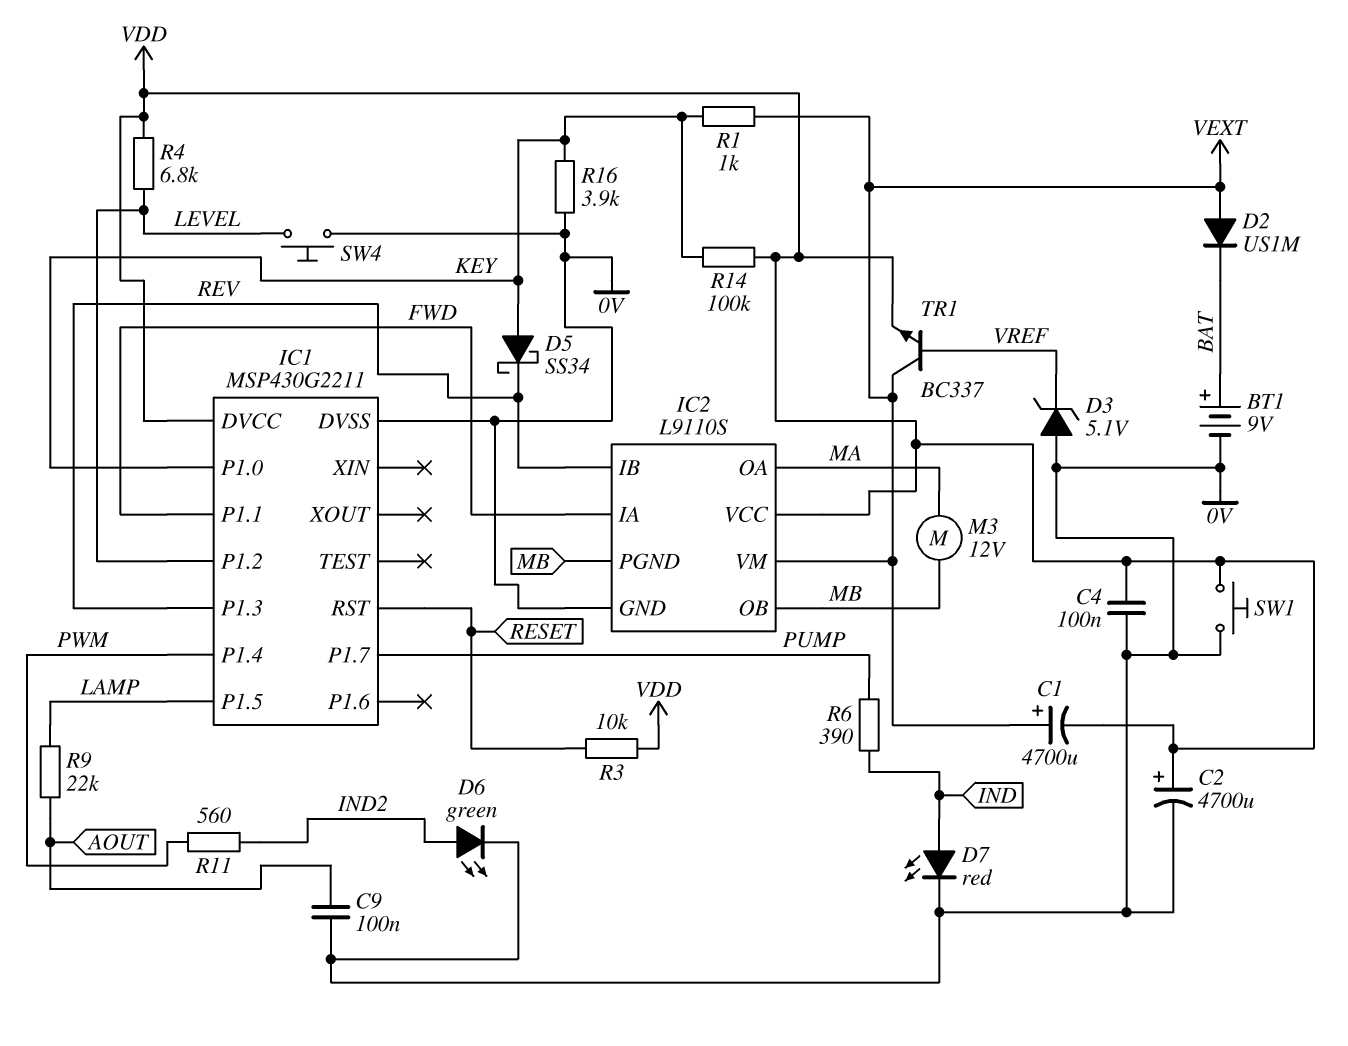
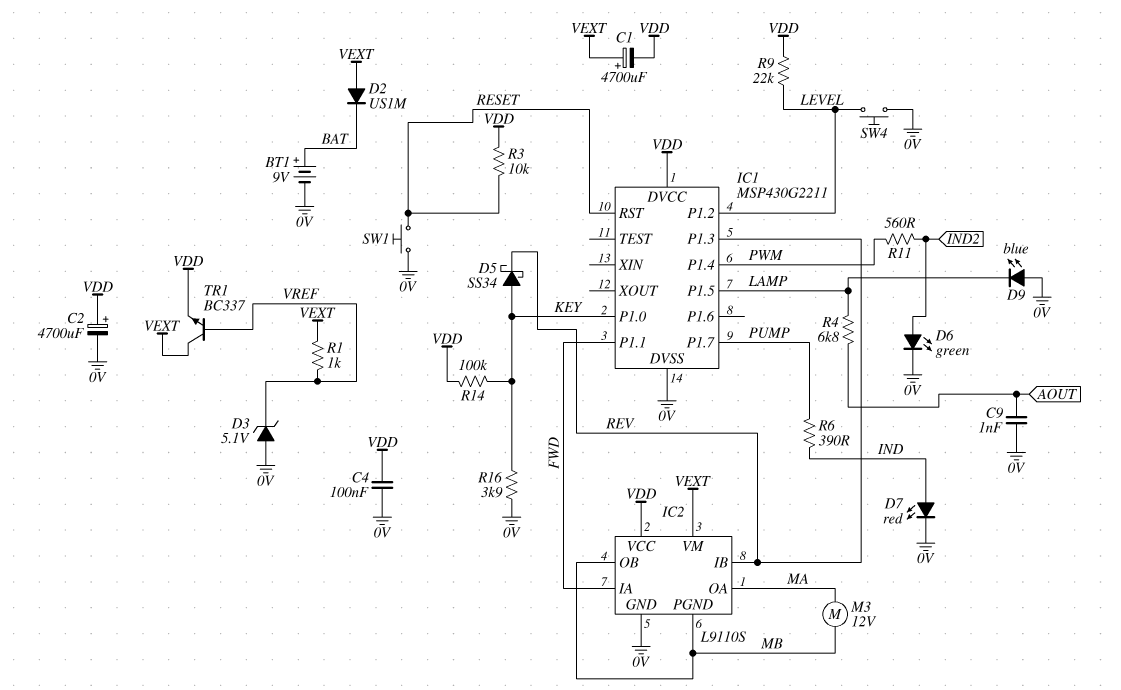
C9: 100nF (0V, AOUT) -> 1nF (0V, AOUT)
D9: none -> LED blue (A 0V, K LAMP)
R1: 1k (KEY, VEXT) -> 1k (VEXT, VREF)
R4: 6.8k (LEVEL, VDD) -> 6.8k (AOUT, LAMP)
R9: 22k (AOUT, LAMP) -> 22k (LEVEL, VDD)
SW1: button (0V, VDD) -> button (0V, RESET)

